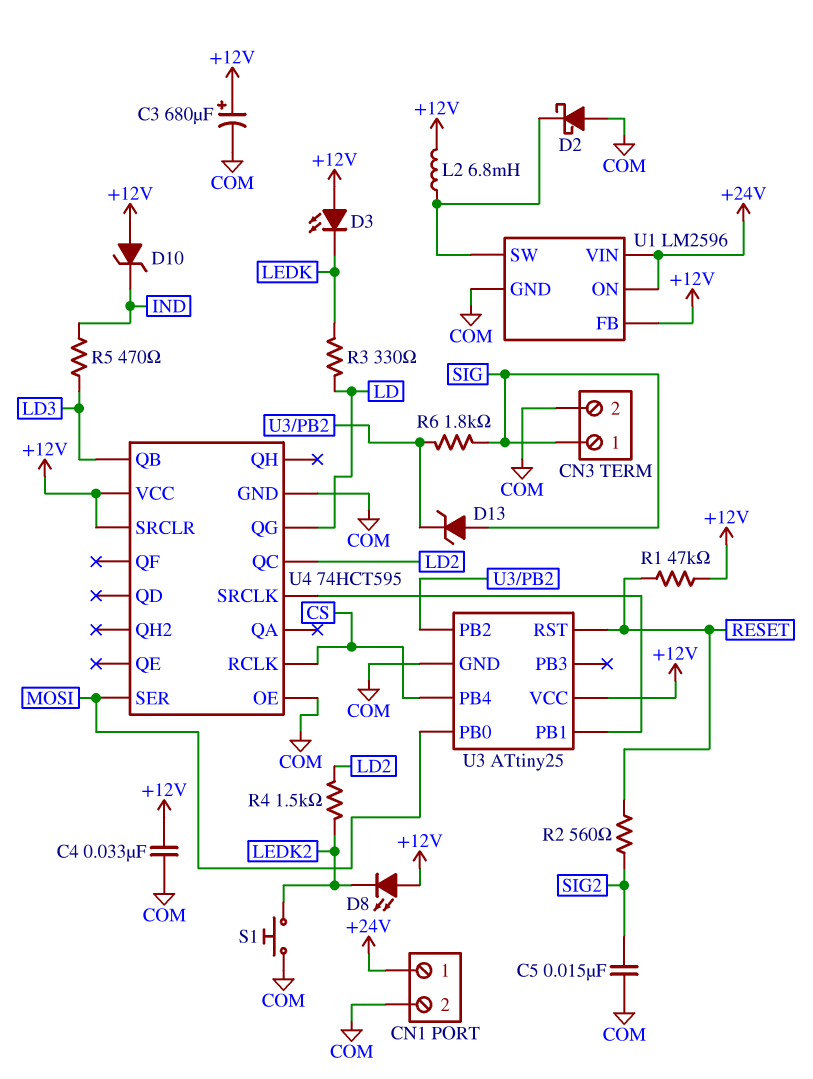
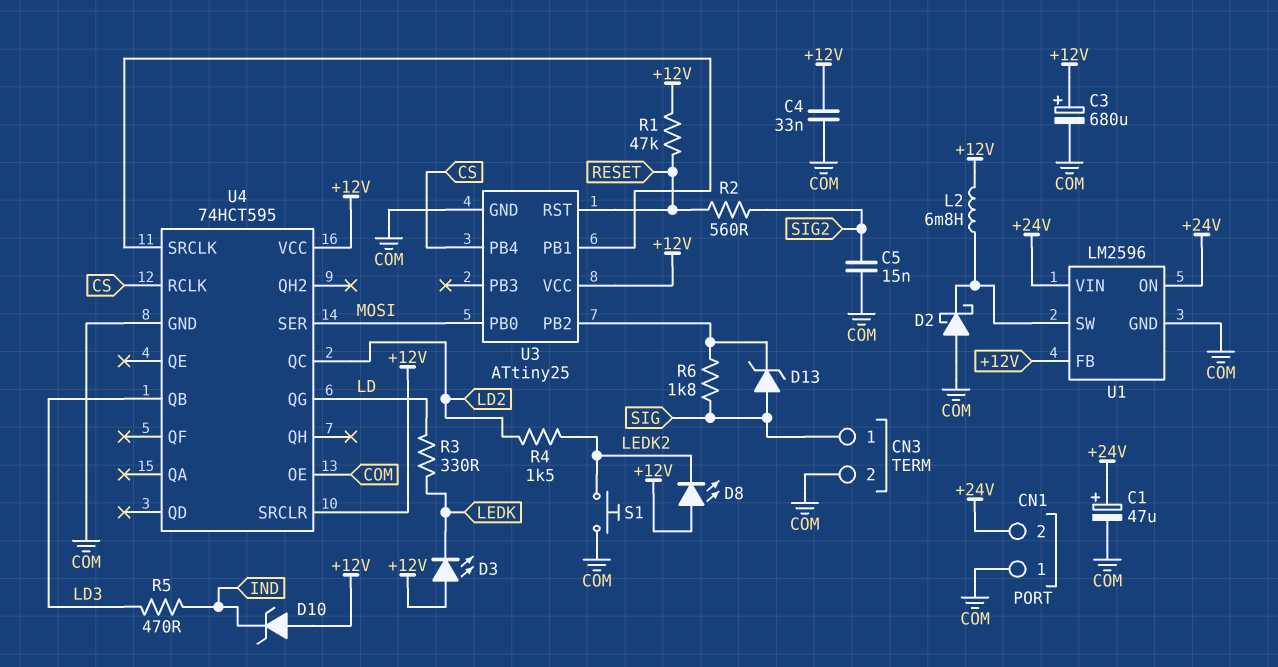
C1: none -> 47uF (plus +24V, minus COM)
CN1 pin 1: +24V -> COM
CN1 pin 2: COM -> +24V

